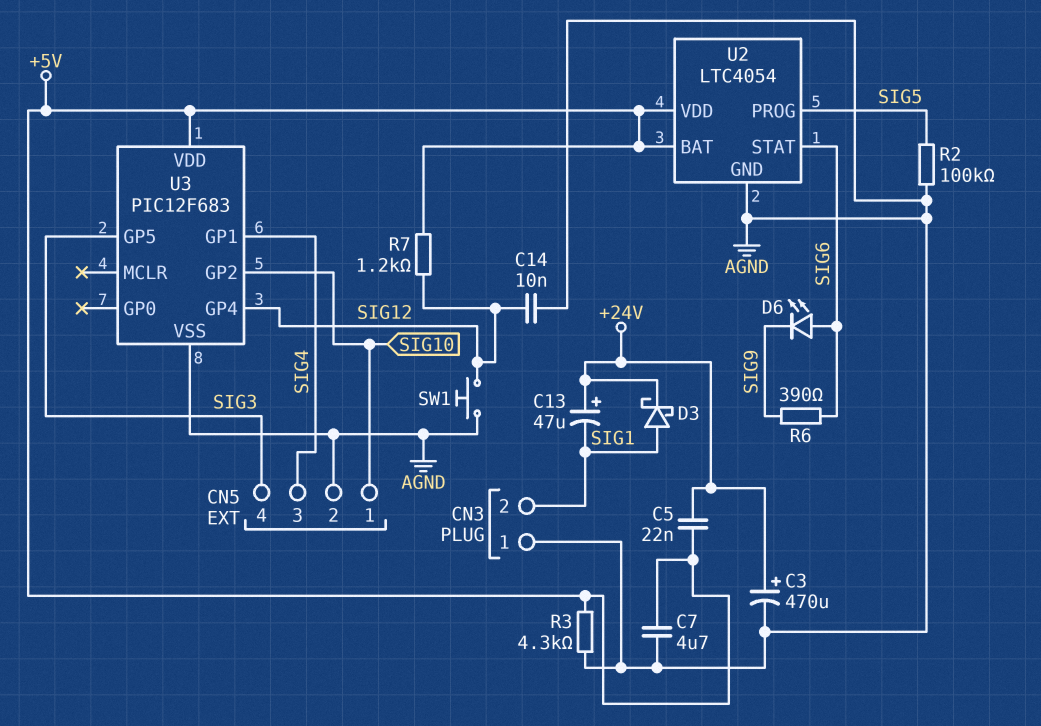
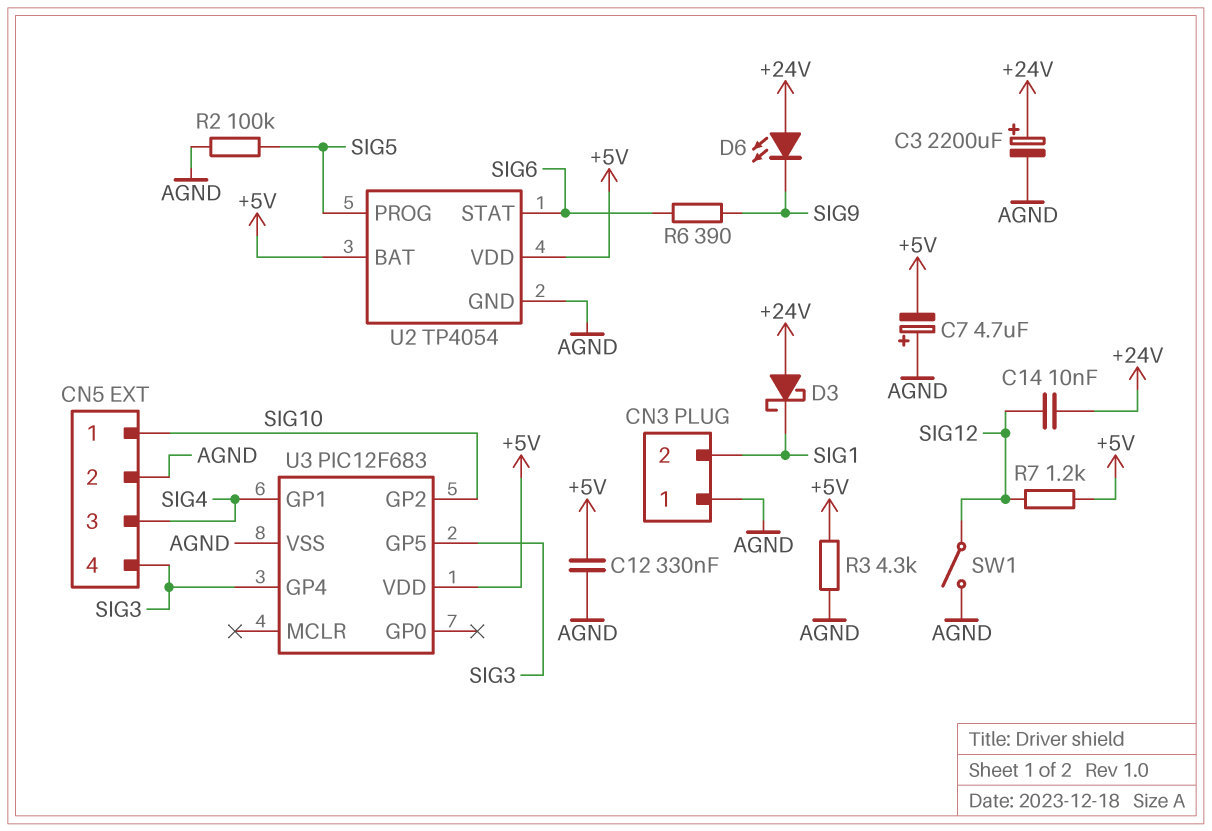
C3: 470uF (plus +24V, minus AGND) -> 2200uF (plus +24V, minus AGND)
C5: 22nF (+5V, +24V) -> none
C7: 4.7uF (+5V, AGND) -> 4.7uF (plus AGND, minus +5V)
C12: none -> 330nF (+5V, AGND)
C13: 47uF (plus +24V, minus SIG1) -> none
C14: 10nF (AGND, SIG12) -> 10nF (+24V, SIG12)
D3: schottky (A SIG1, K +24V) -> schottky (A +24V, K SIG1)
D6: LED (A SIG6, K SIG9) -> LED (A +24V, K SIG9)
SW1: button (AGND, SIG12) -> switch (AGND, SIG12)
U2: LTC4054 -> TP4054
U3 pin GP4: SIG12 -> SIG3

